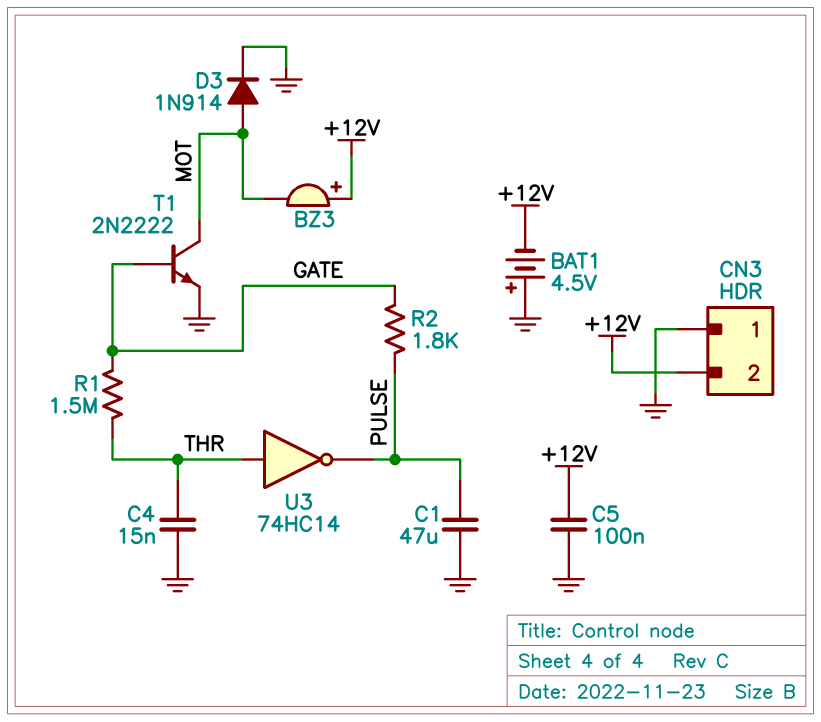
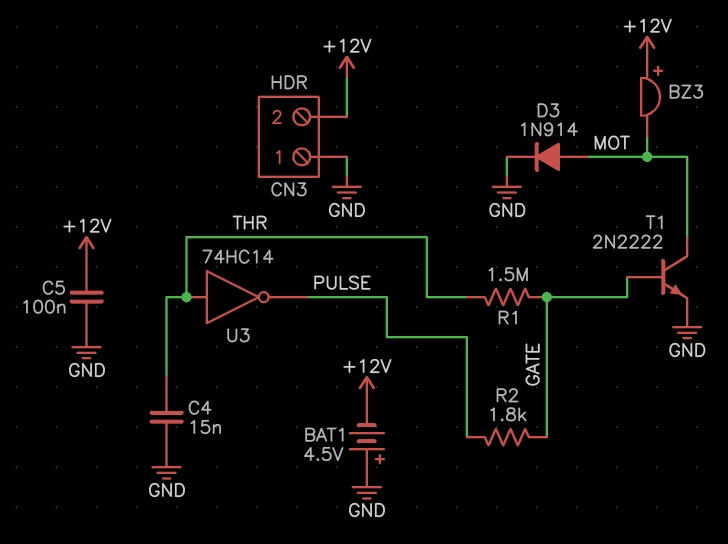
C1: 47uF (GND, PULSE) -> none

